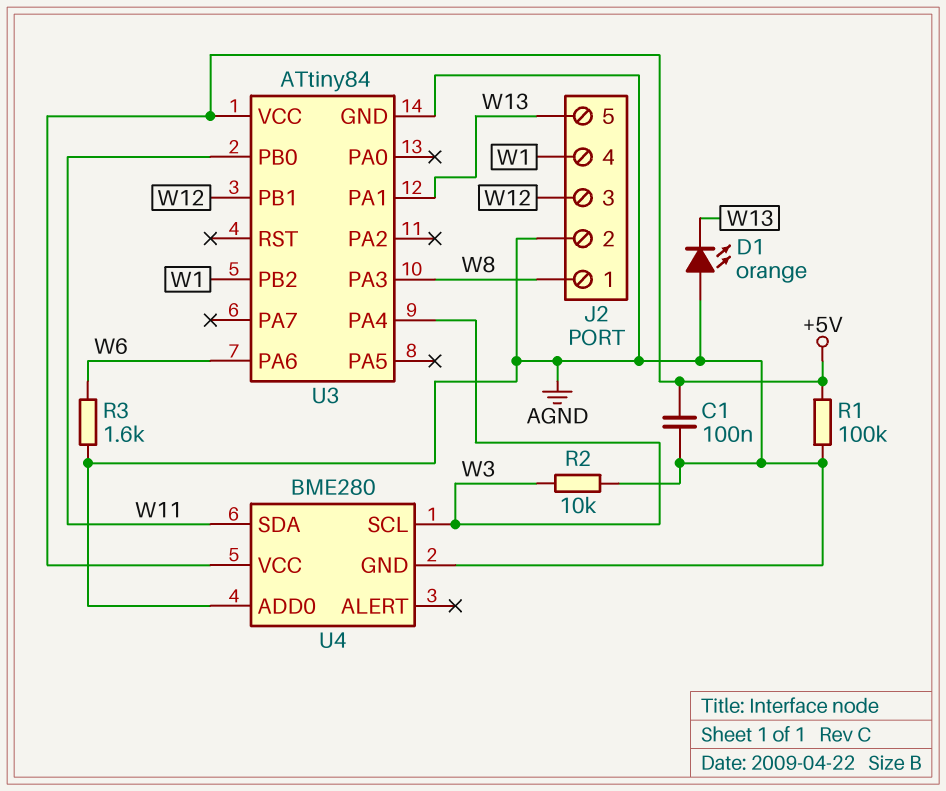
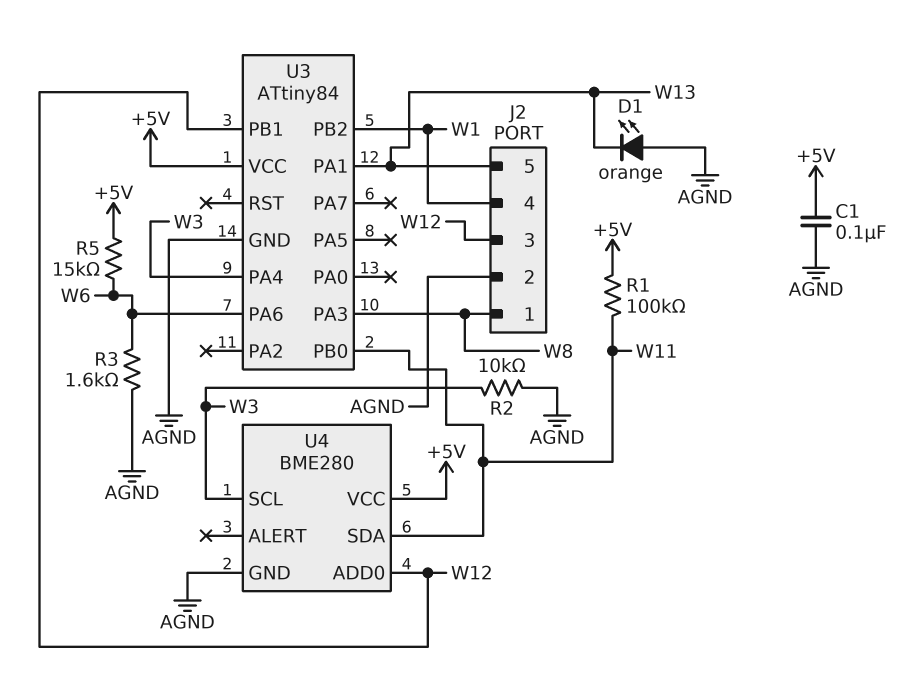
R1: 100k (+5V, AGND) -> 100k (+5V, W11)
R5: none -> 15k (+5V, W6)
U4 pin ADD0: AGND -> W12

